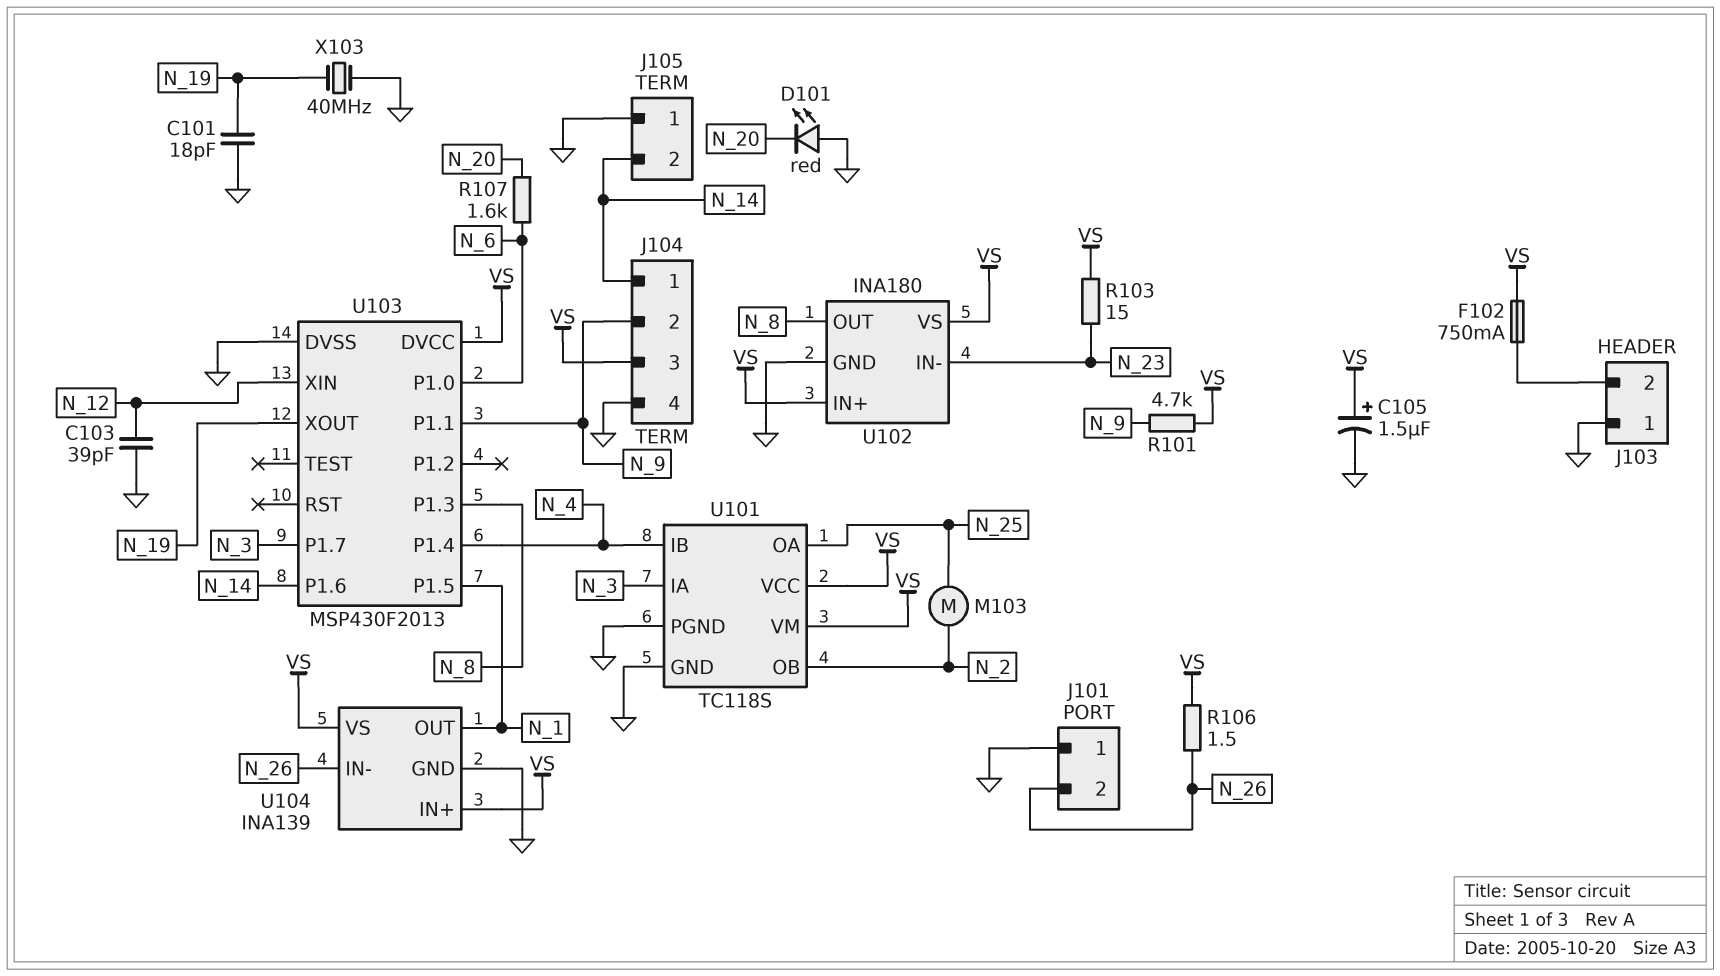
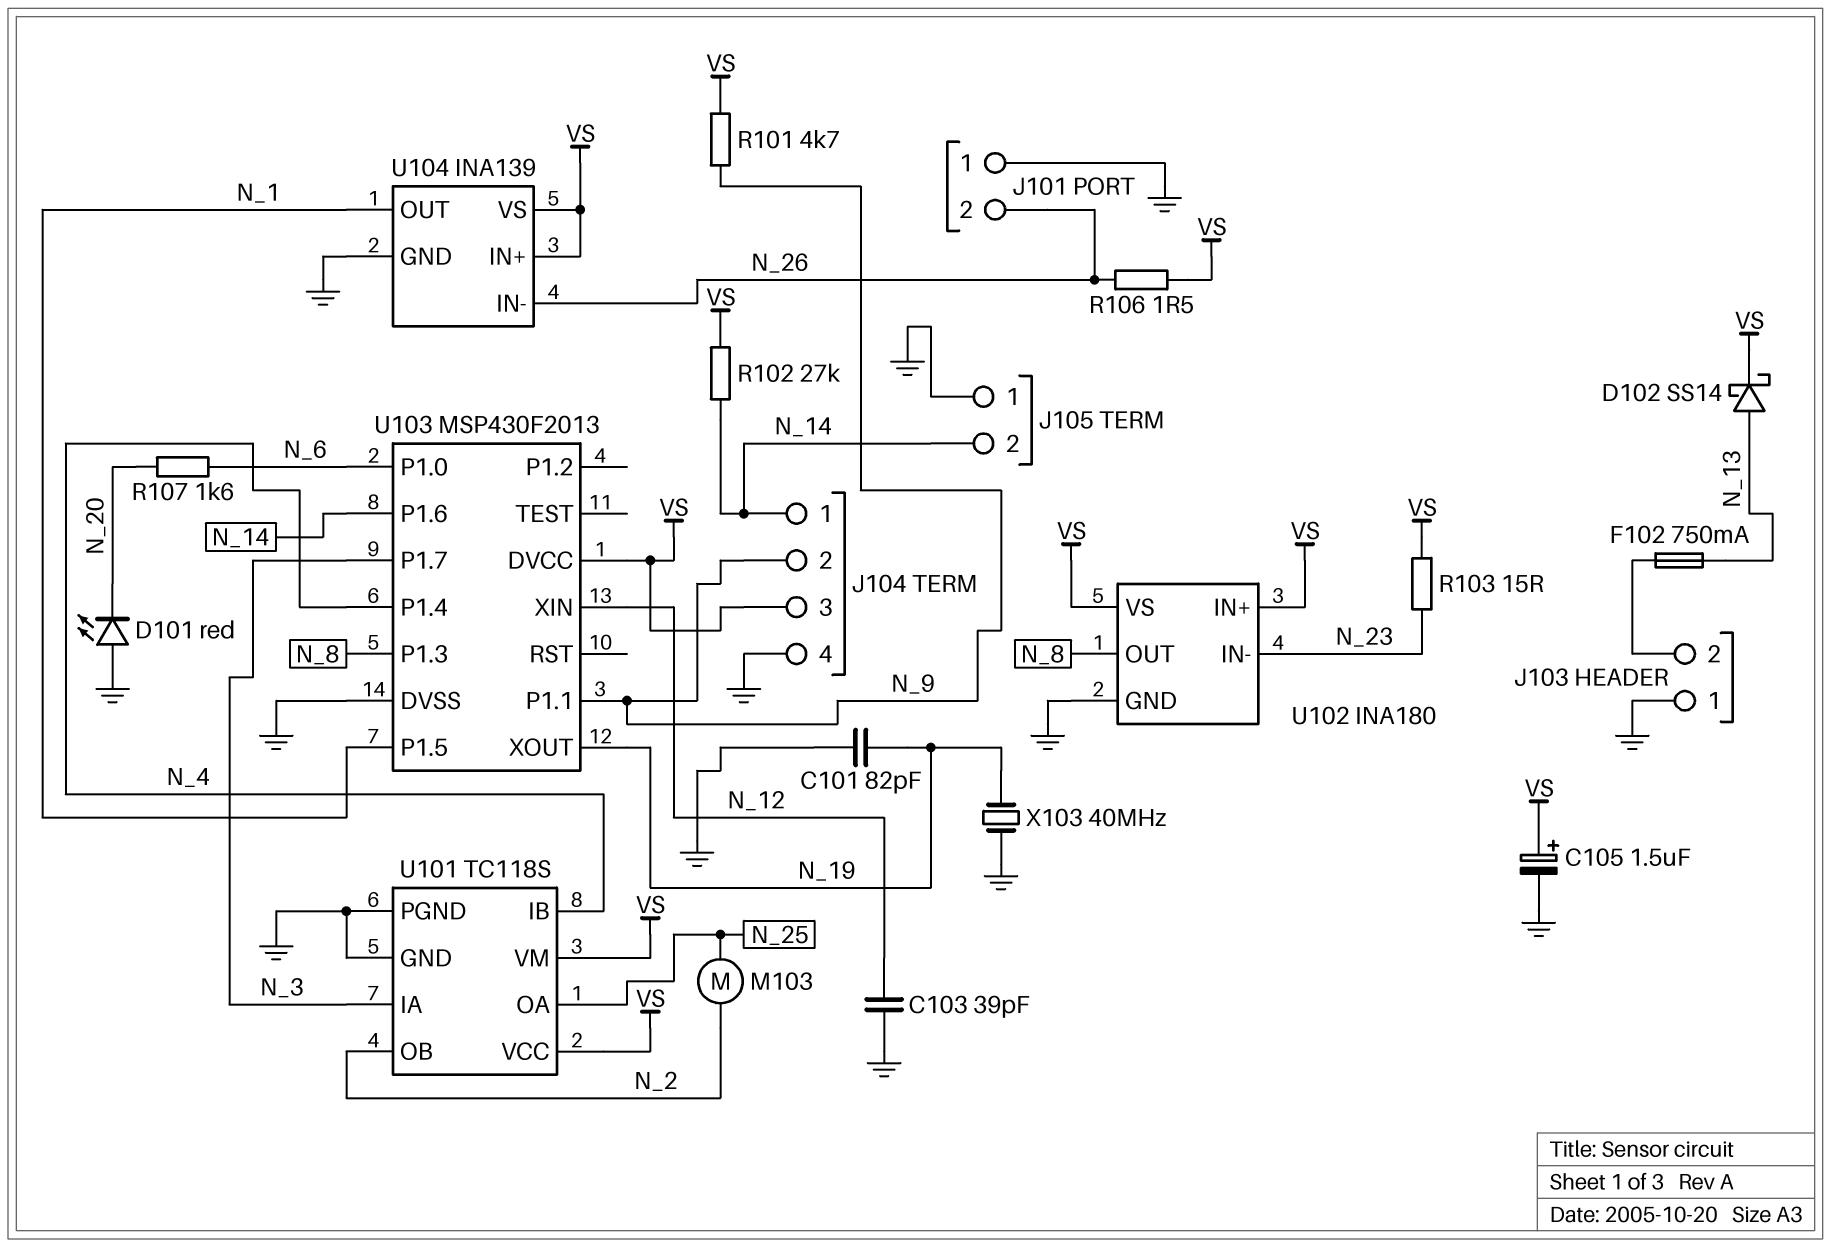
C101: 18pF (GND, N_19) -> 82pF (GND, N_19)
D102: none -> schottky SS14 (A N_13, K VS)
F102: 750mA (J103/2, VS) -> 750mA (J103/2, N_13)
R102: none -> 27k (N_14, VS)

